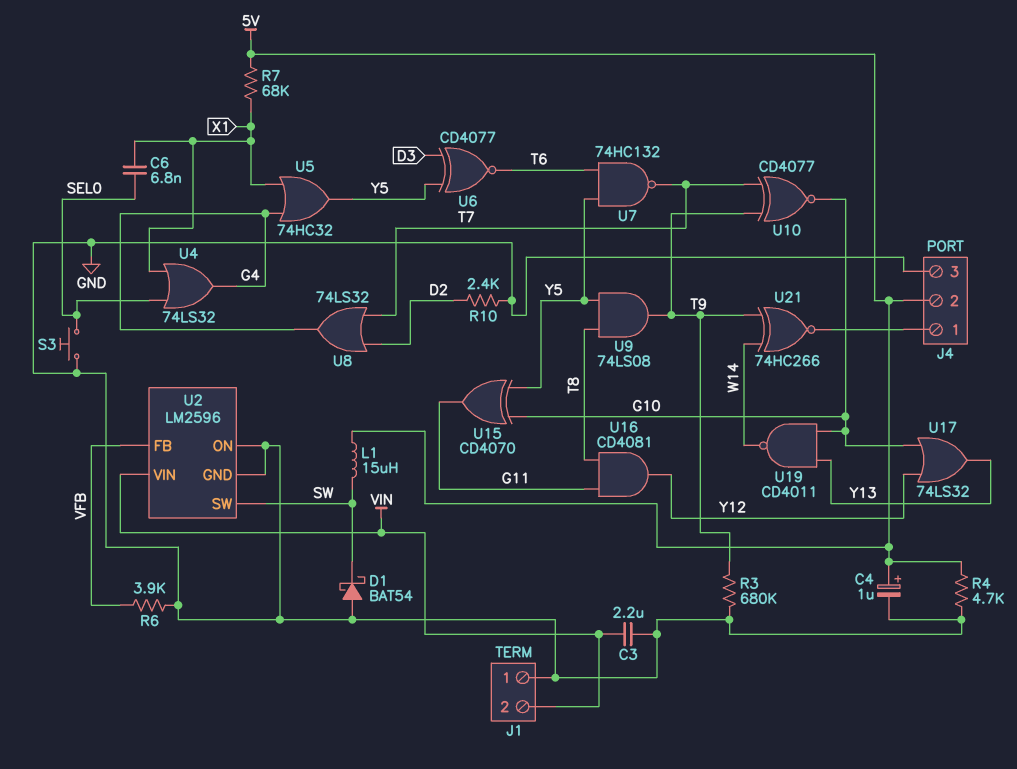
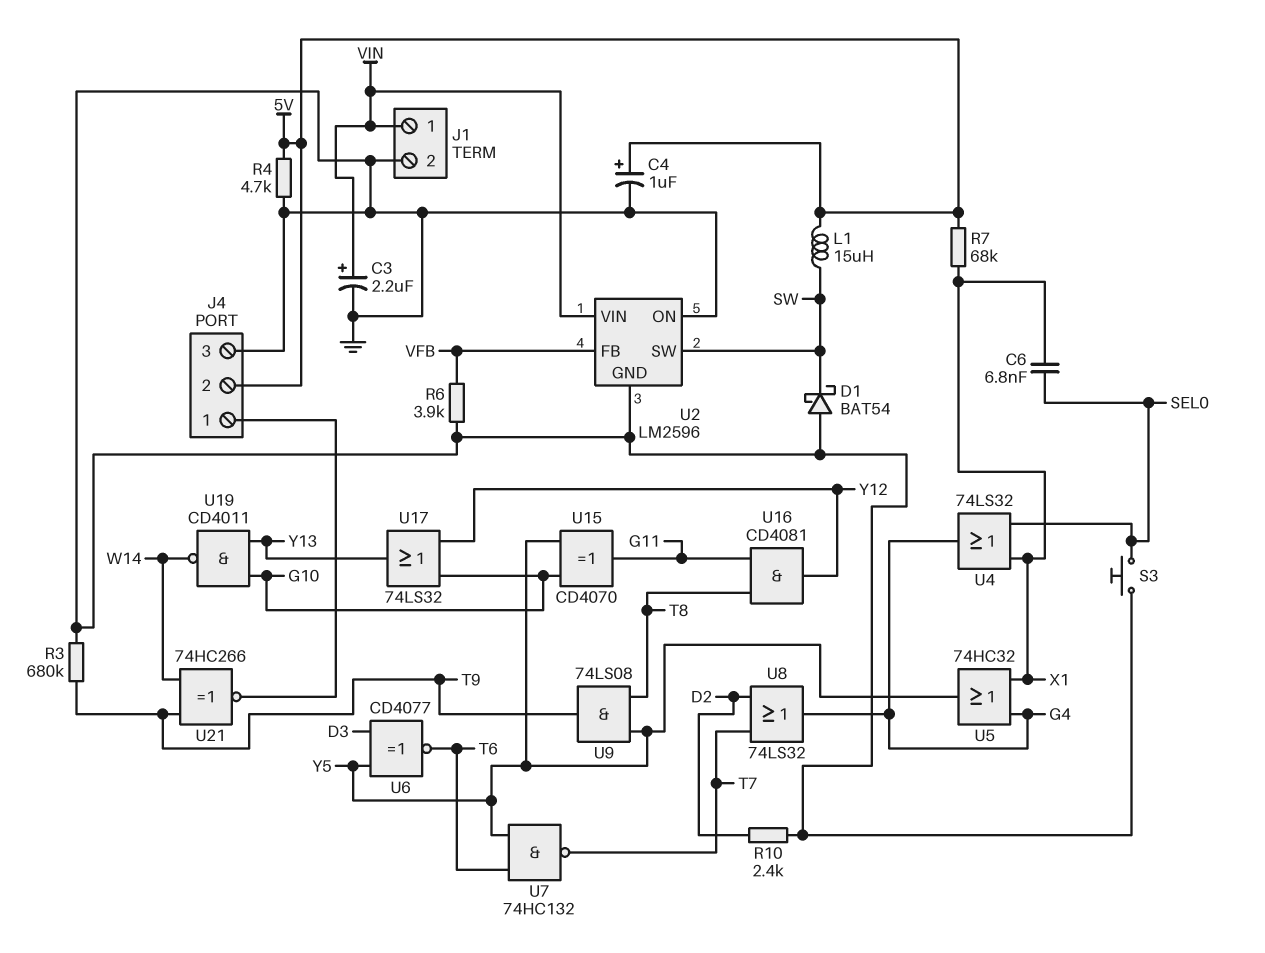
C3: 2.2uF (GND, VIN) -> 2.2uF (plus VIN, minus GND)
J1 pin 1: GND -> VIN
J1 pin 2: VIN -> GND
U10: XNOR CD4077 (in T7, in T9, out G10) -> none

